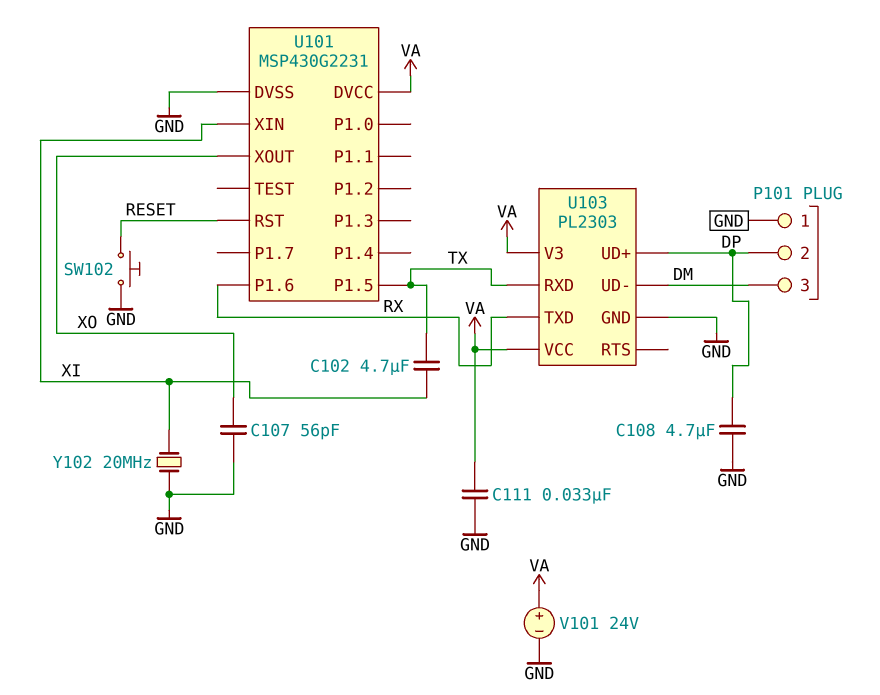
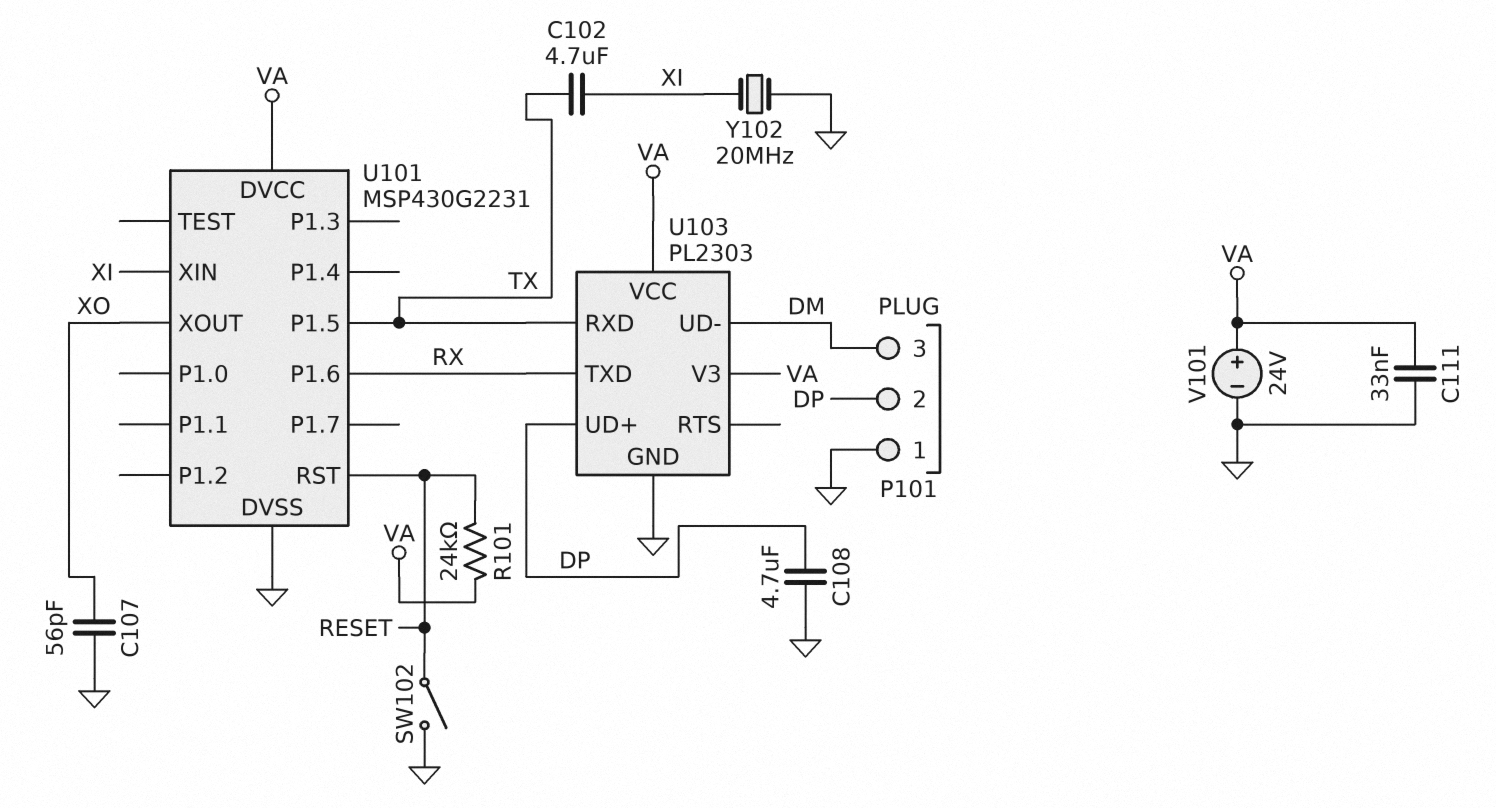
R101: none -> 24k (RESET, VA)
SW102: button (GND, RESET) -> switch (GND, RESET)

